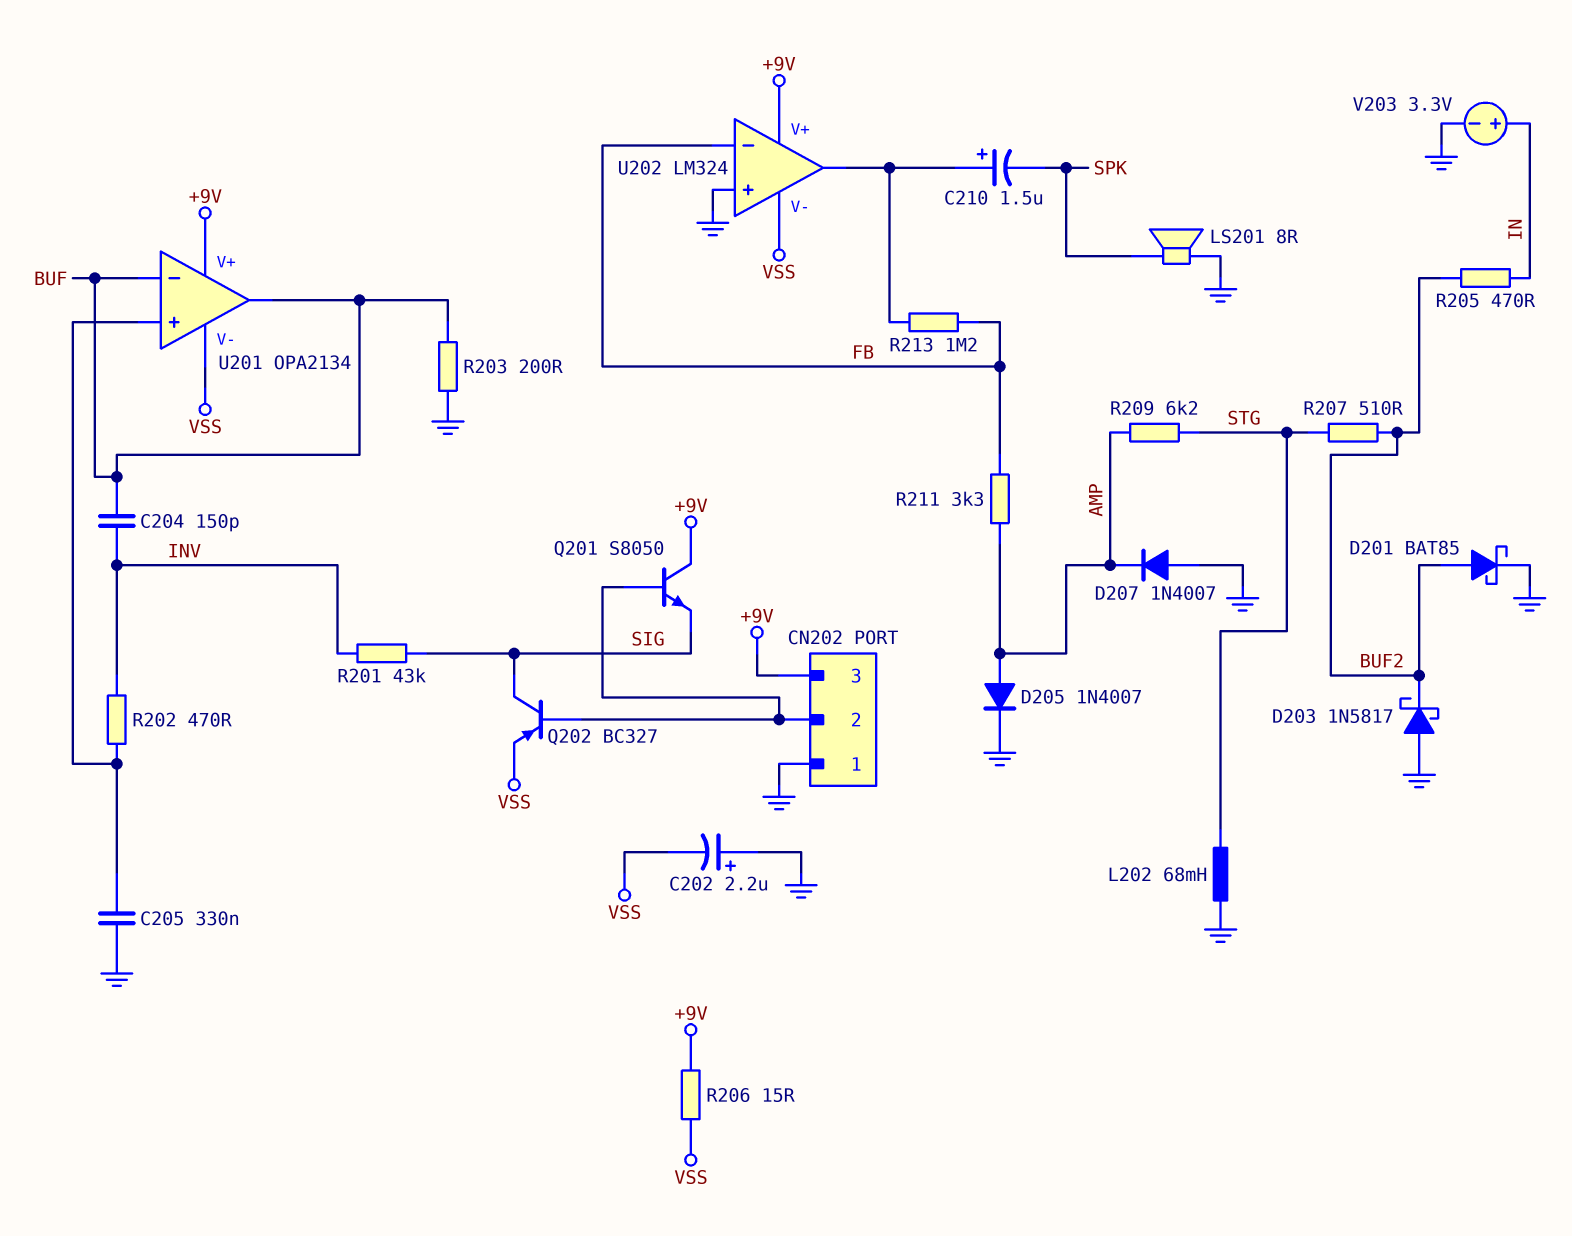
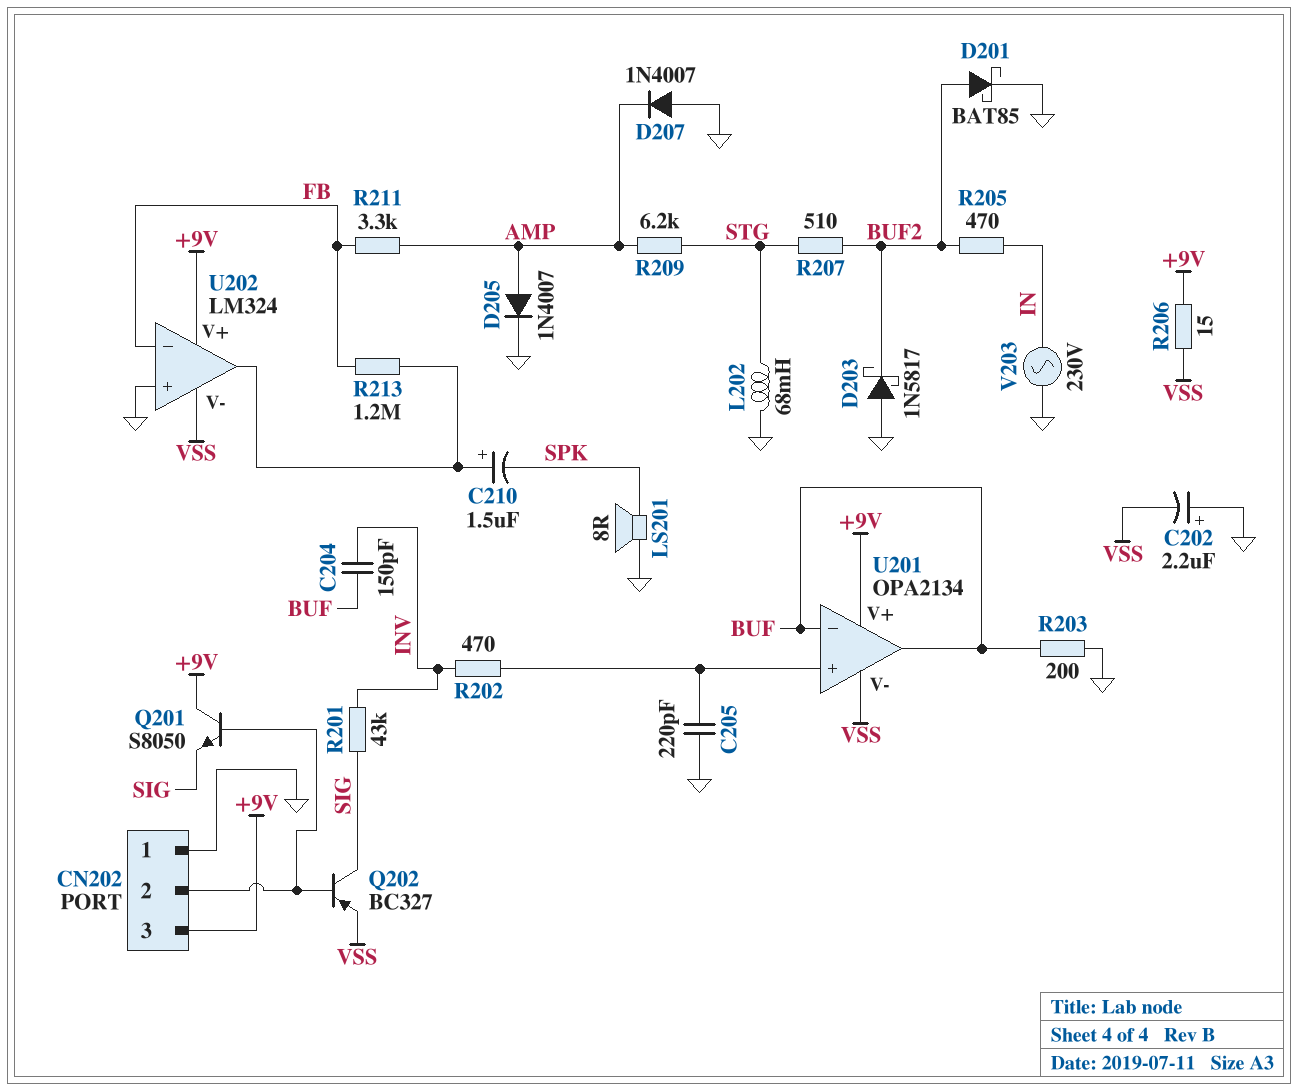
C205: 330nF (GND, U201/in+) -> 220pF (GND, U201/in+)
V203: 3.3V (plus IN, minus GND) -> AC 230V (GND, IN)

